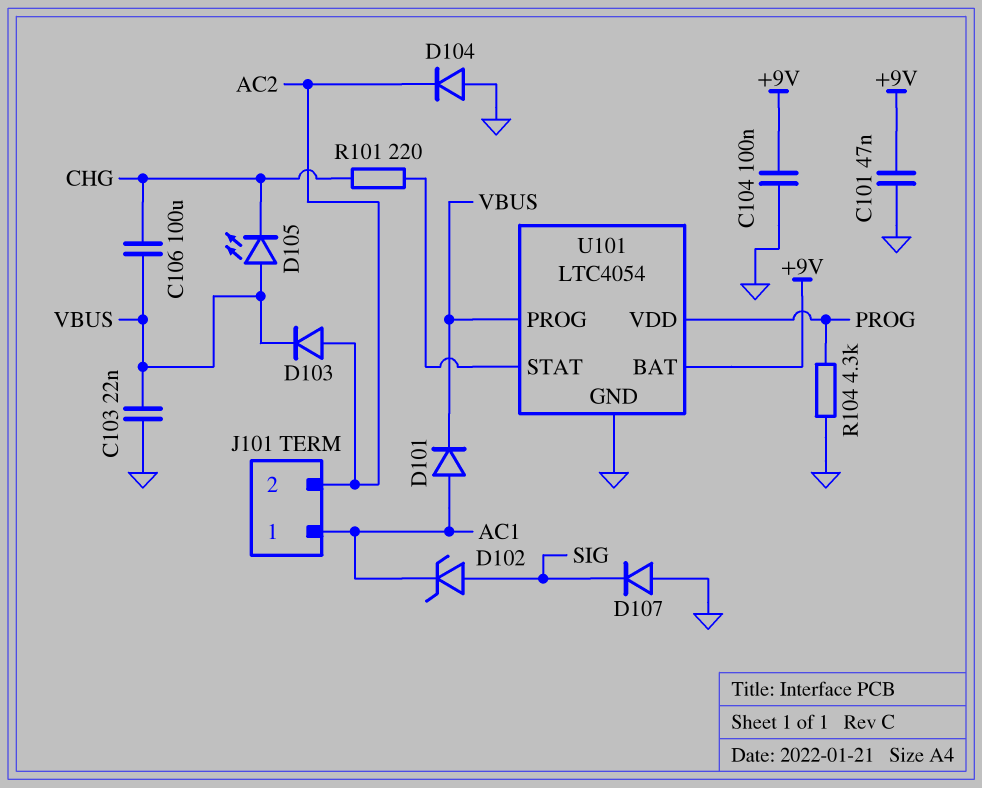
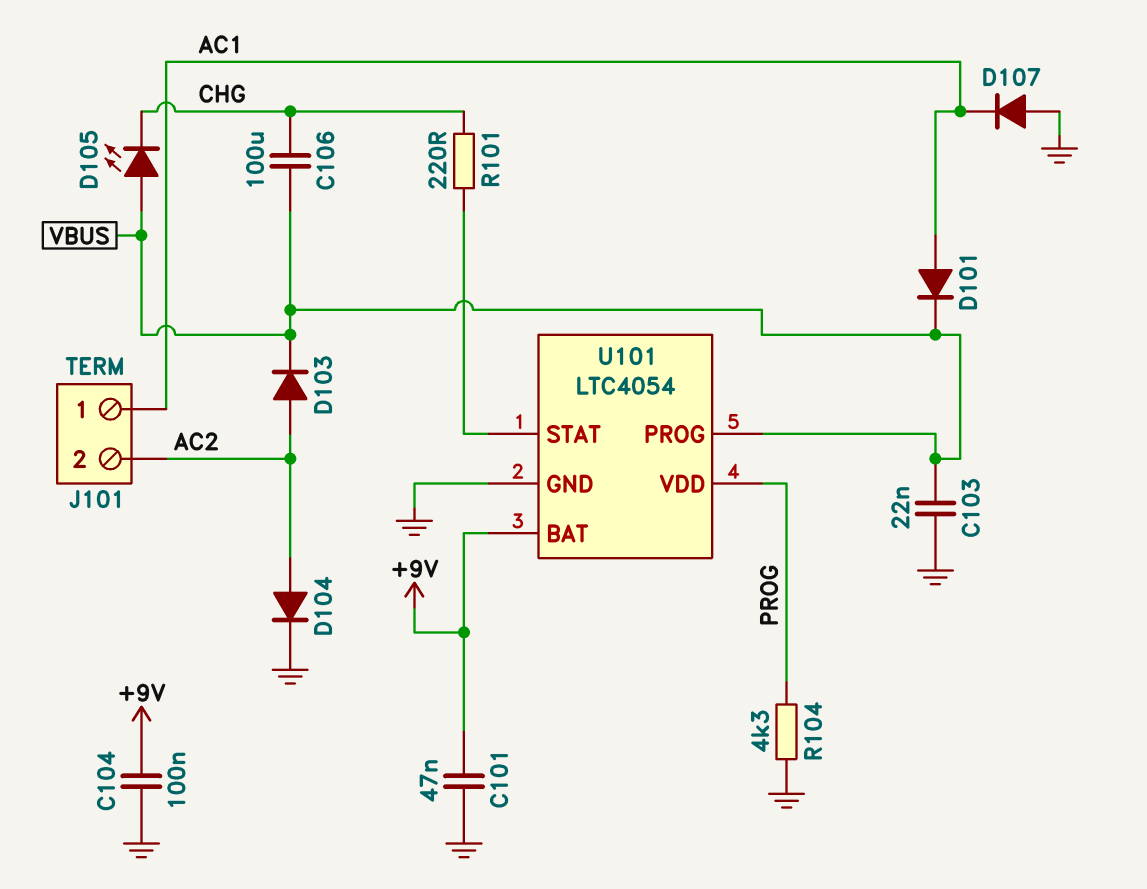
D102: zener (A SIG, K AC1) -> none
D104: diode (A GND, K AC2) -> diode (A AC2, K GND)
D107: diode (A GND, K SIG) -> diode (A GND, K AC1)

